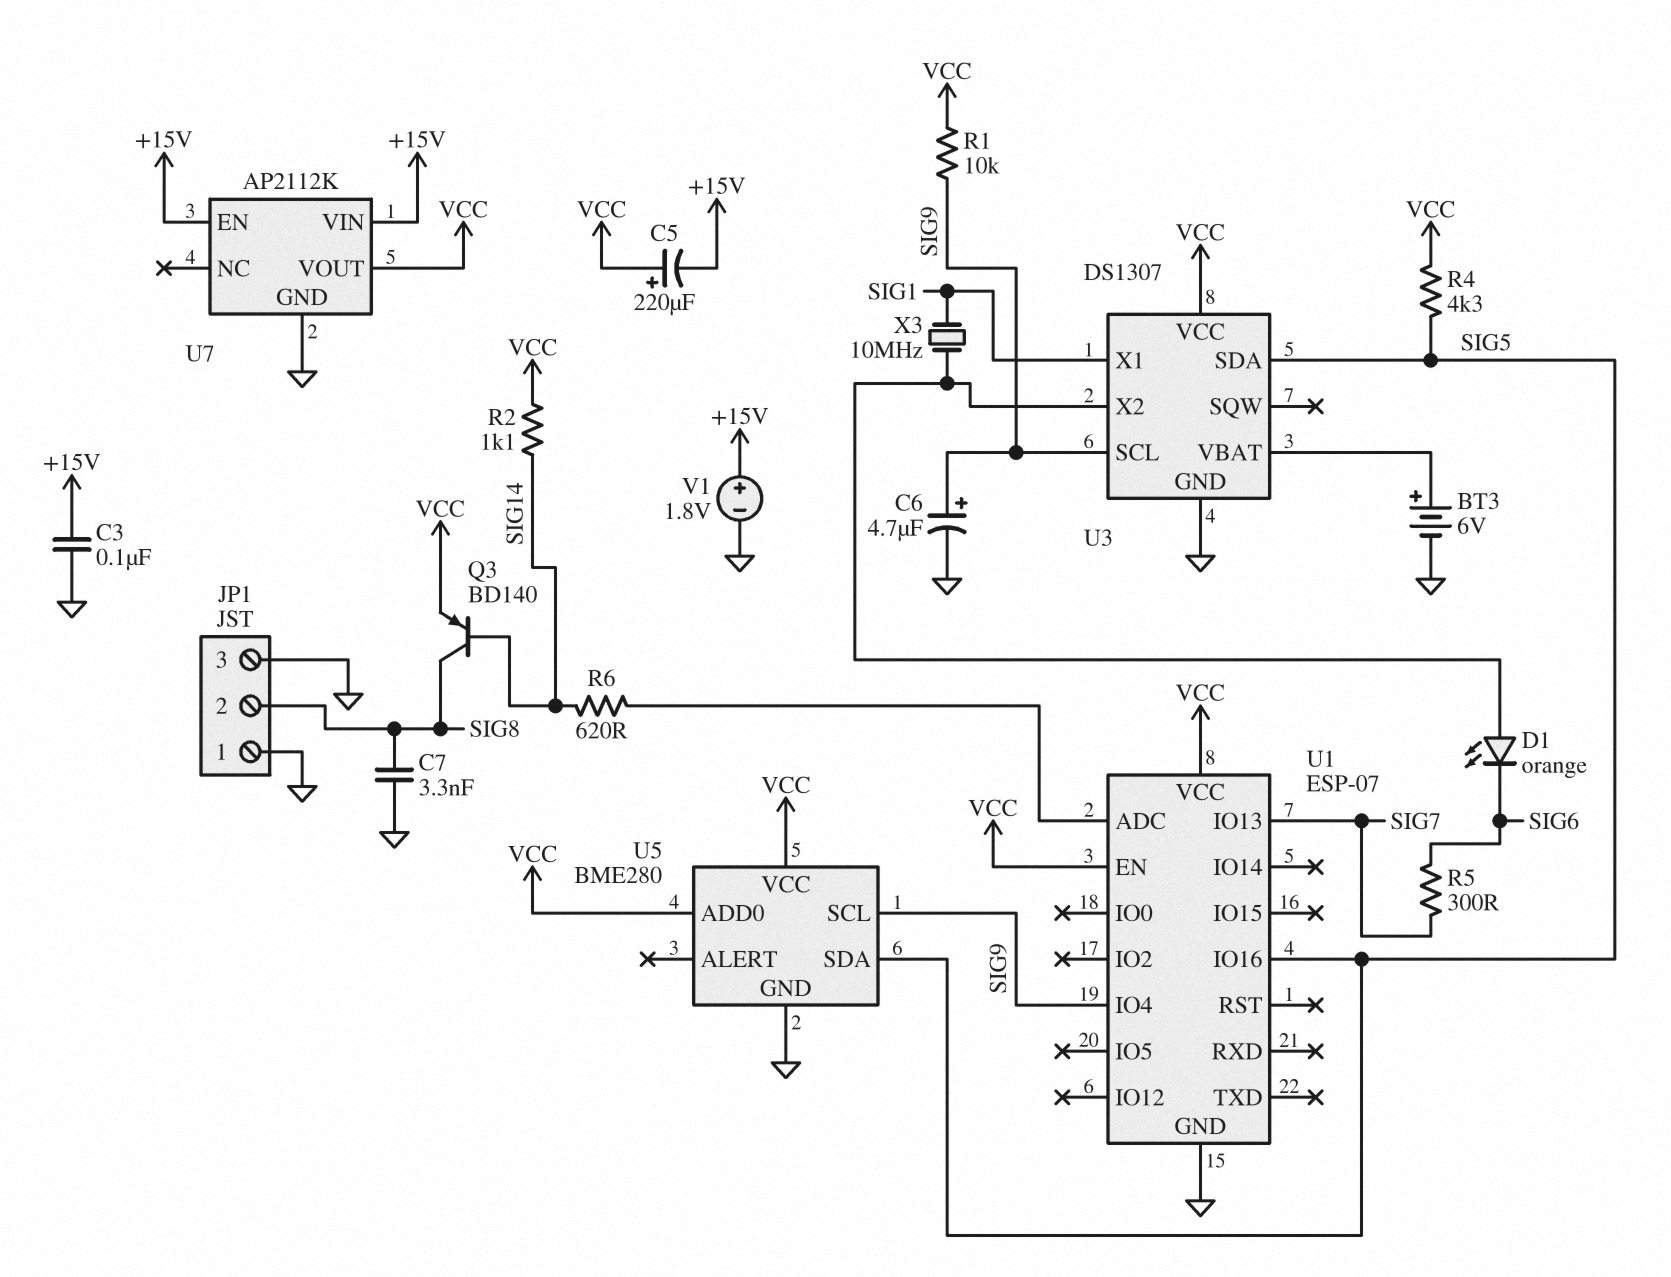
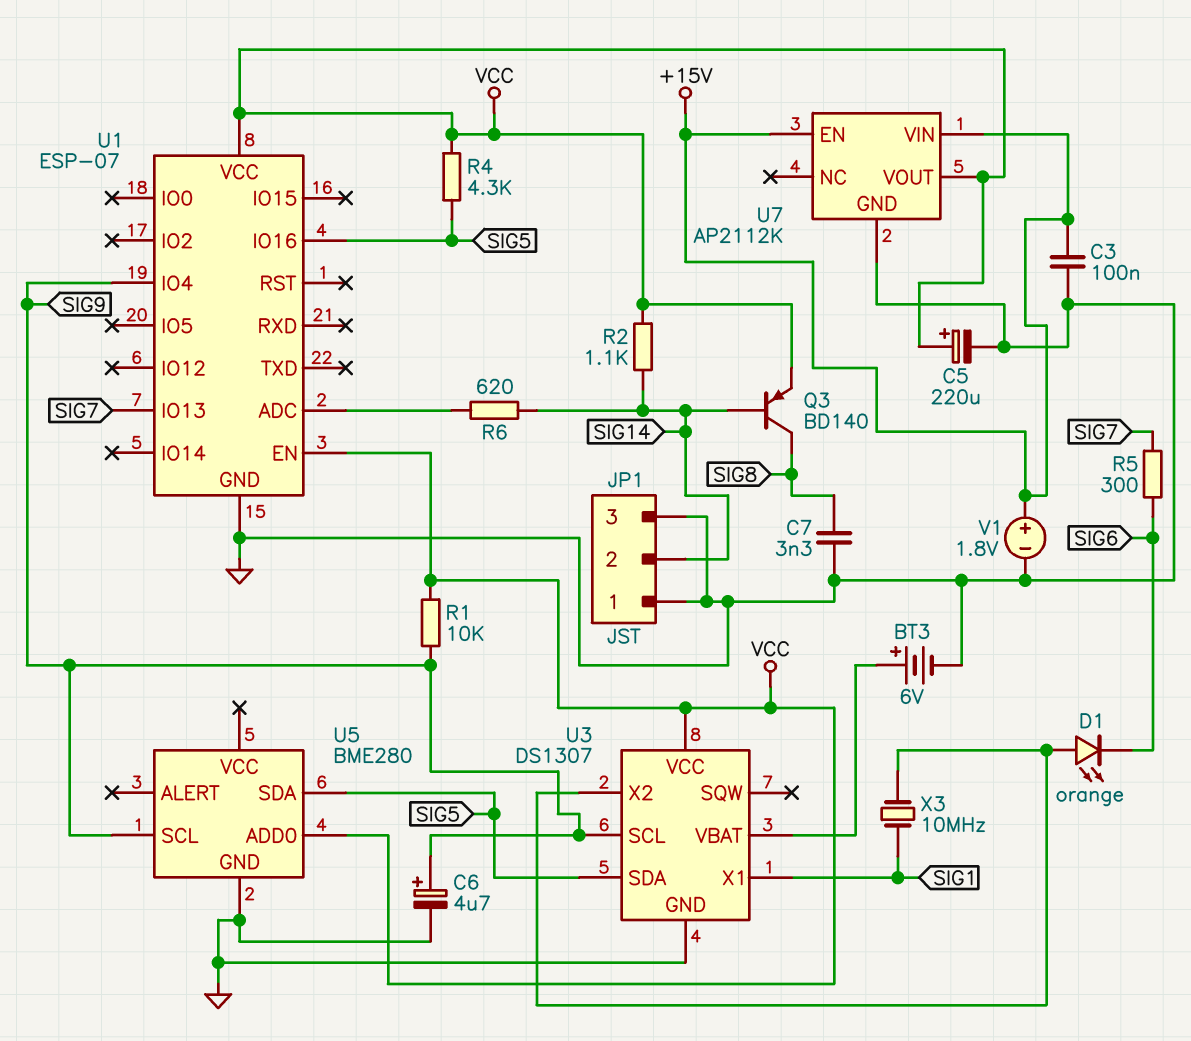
C5: 220uF (plus VCC, minus +15V) -> 220uF (plus VCC, minus GND)
JP1 pin 2: SIG8 -> SIG14
U5 pin VCC: VCC -> none

